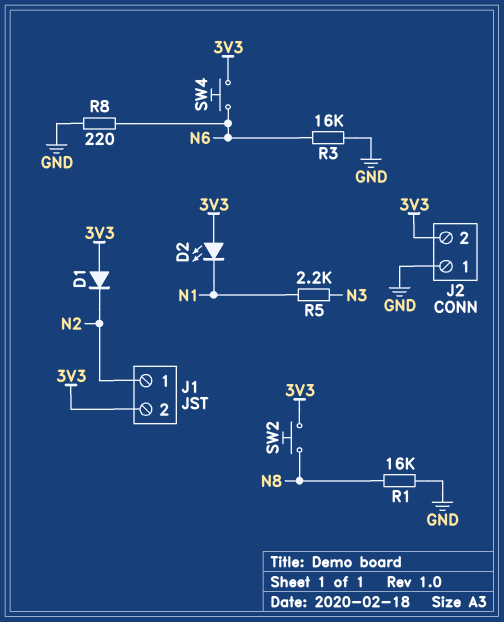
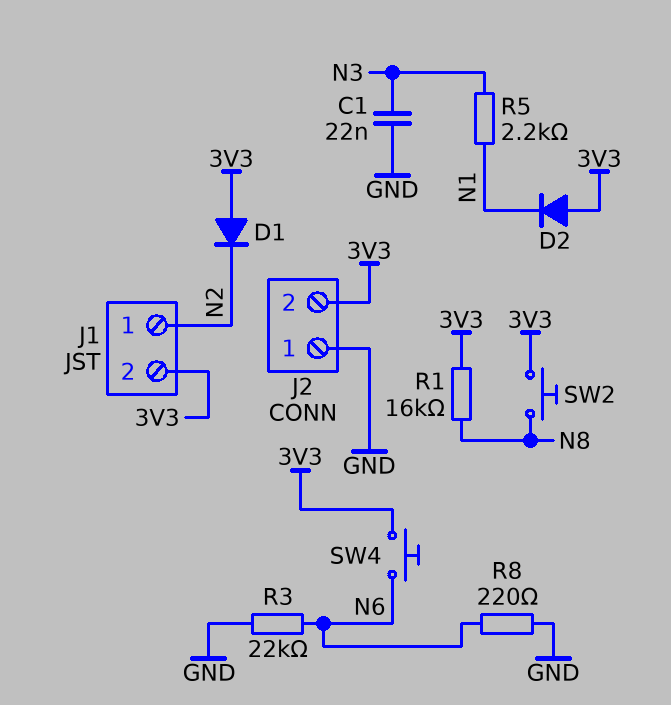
C1: none -> 22nF (GND, N3)
D2: LED (A 3V3, K N1) -> diode (A 3V3, K N1)
R1: 16k (GND, N8) -> 16k (3V3, N8)
R3: 16k (GND, N6) -> 22k (GND, N6)

